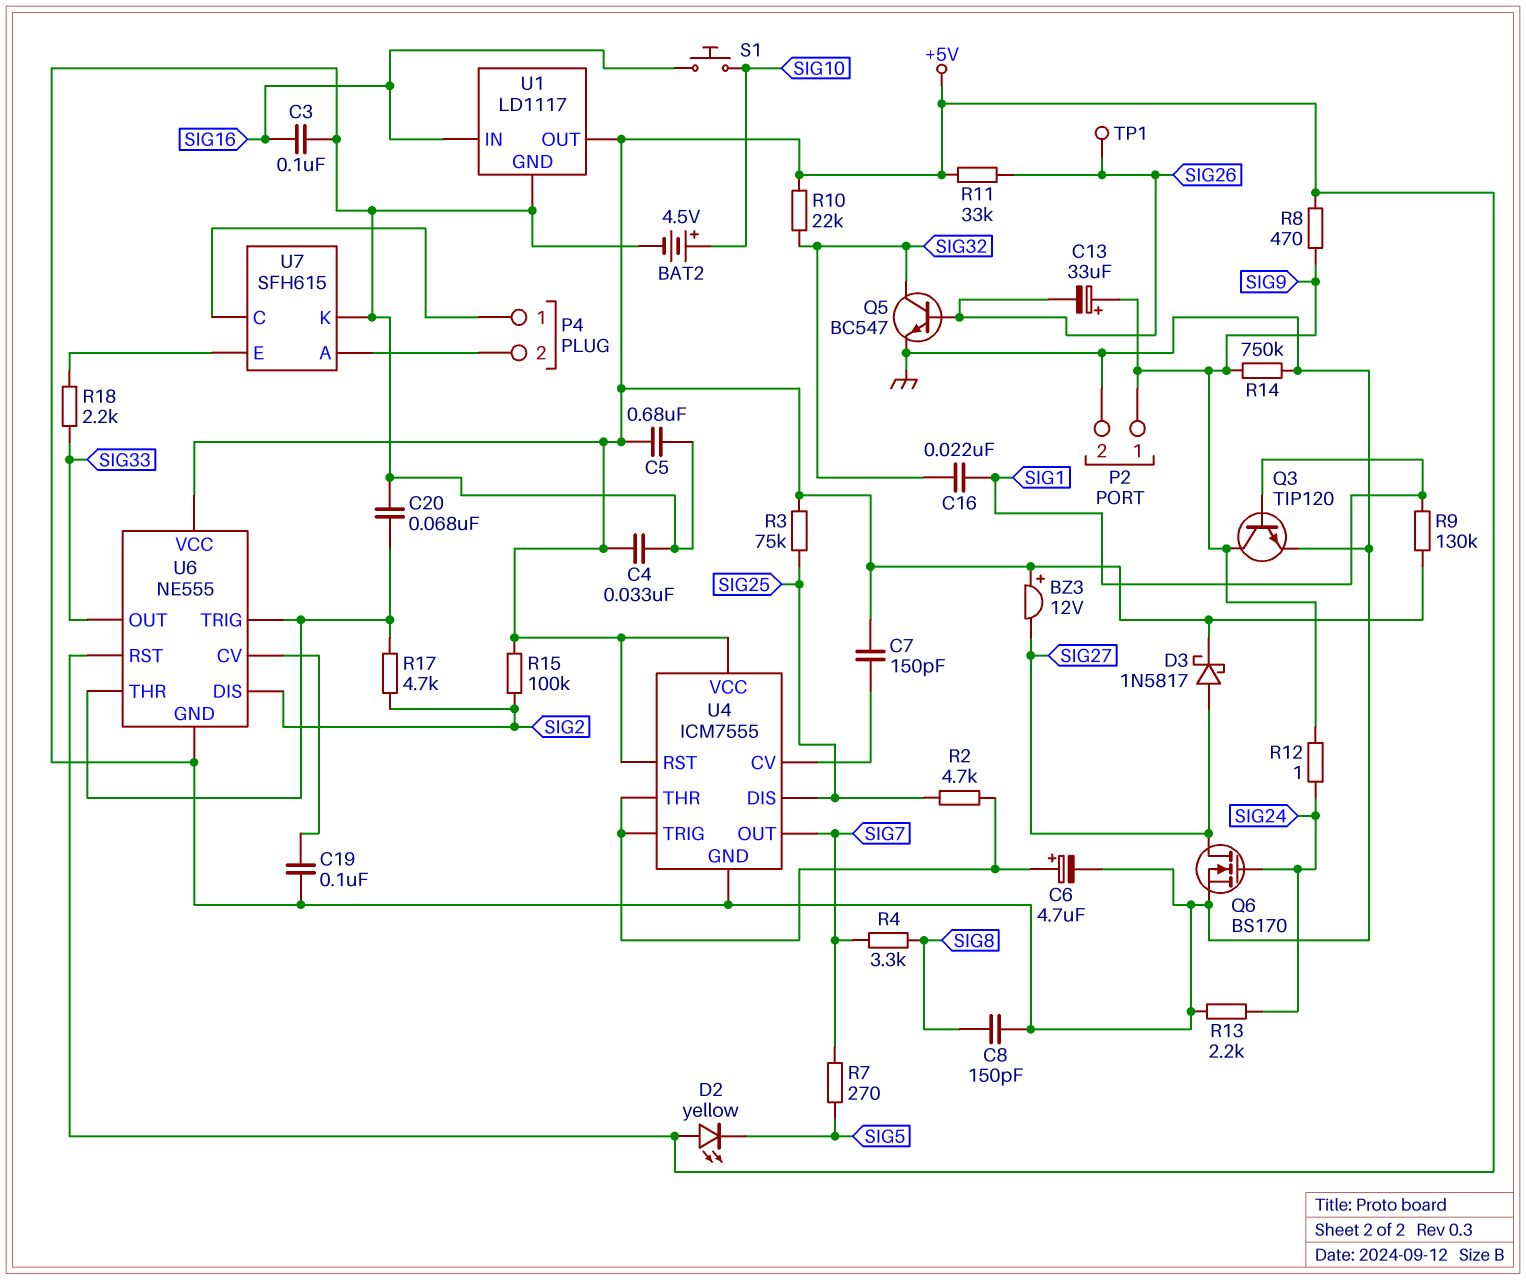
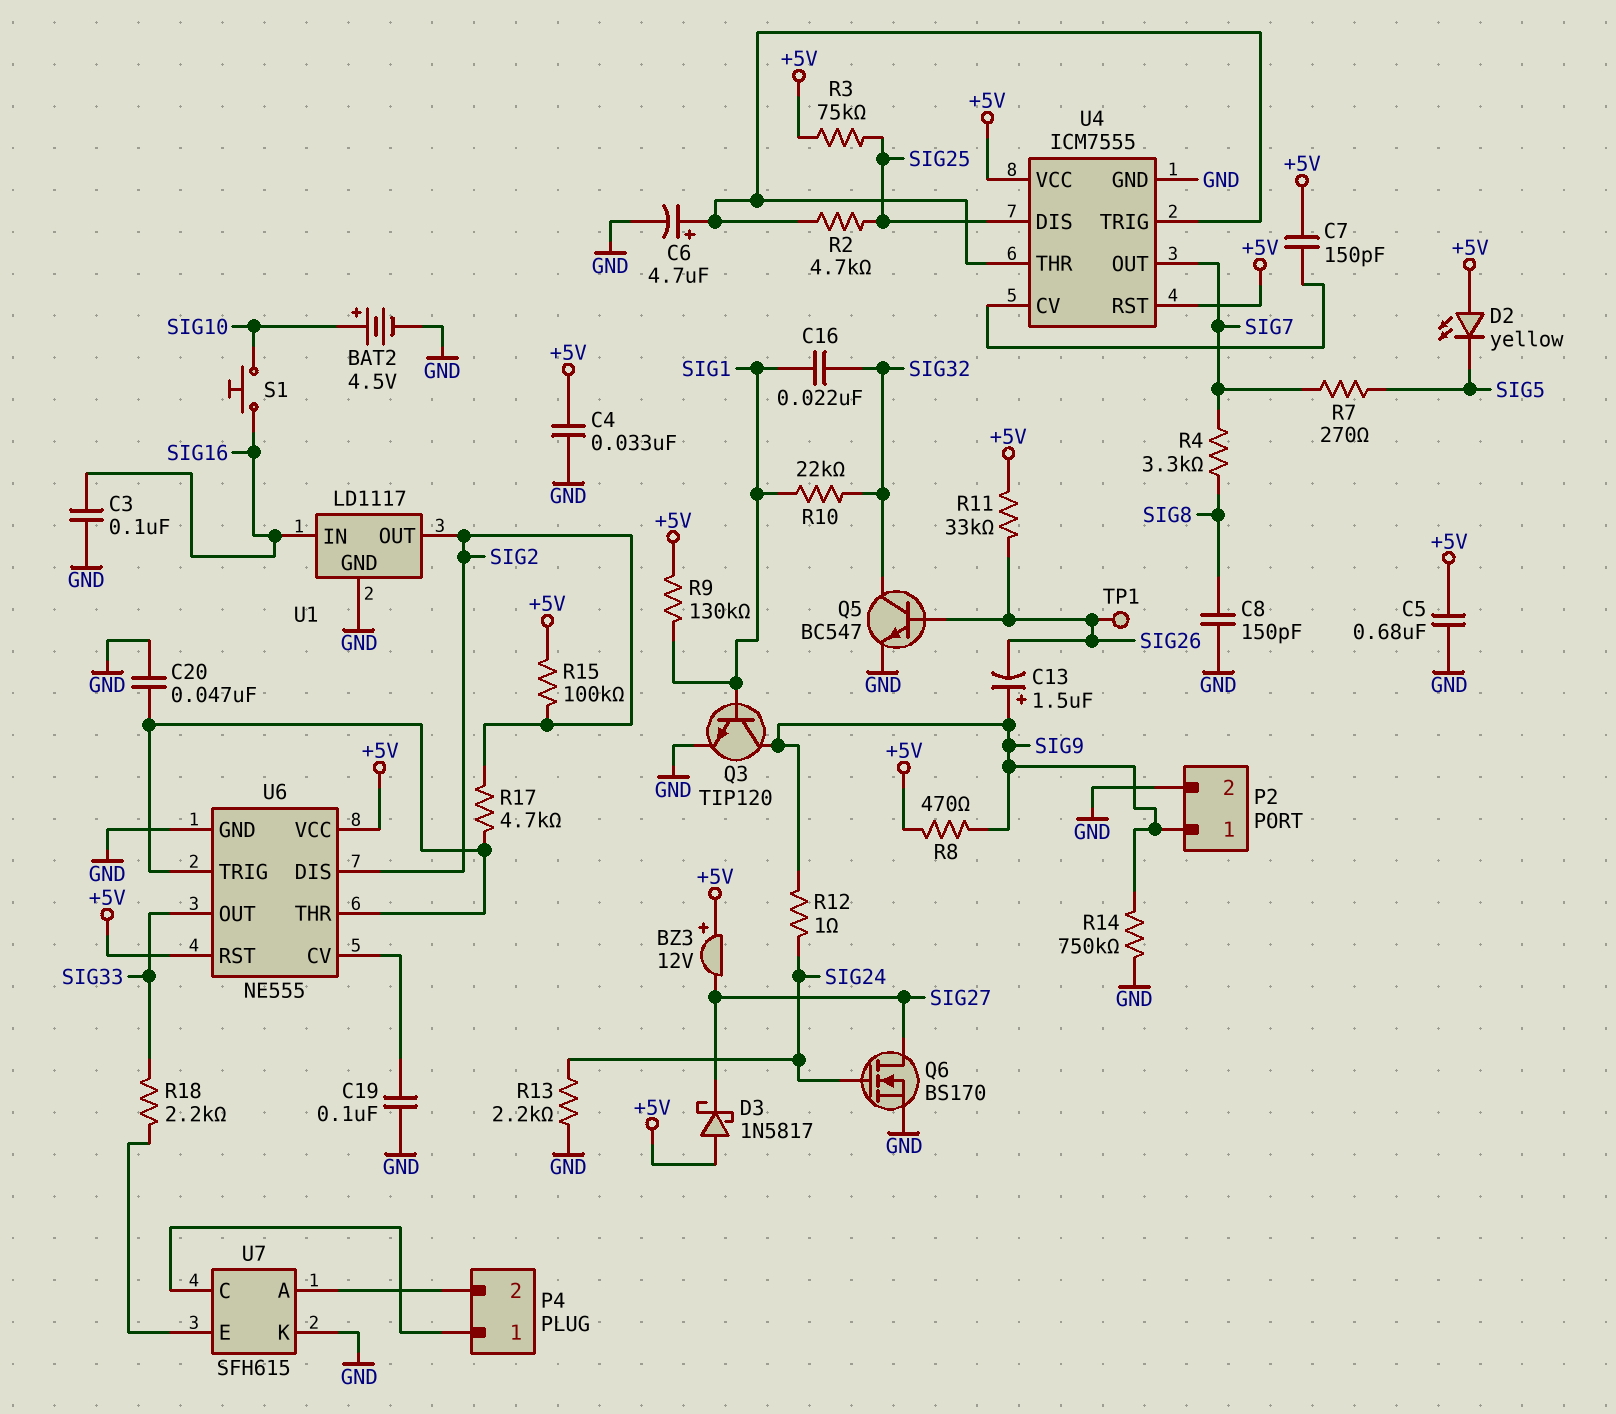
C13: 33uF (plus SIG9, minus SIG26) -> 1.5uF (plus SIG9, minus SIG26)
C20: 68nF (GND, U6/THR) -> 47nF (GND, U6/THR)
D3: schottky 1N5817 (A SIG27, K +5V) -> schottky 1N5817 (A +5V, K SIG27)
R10: 22k (+5V, SIG32) -> 22k (SIG1, SIG32)
U1 pin OUT: +5V -> SIG2

